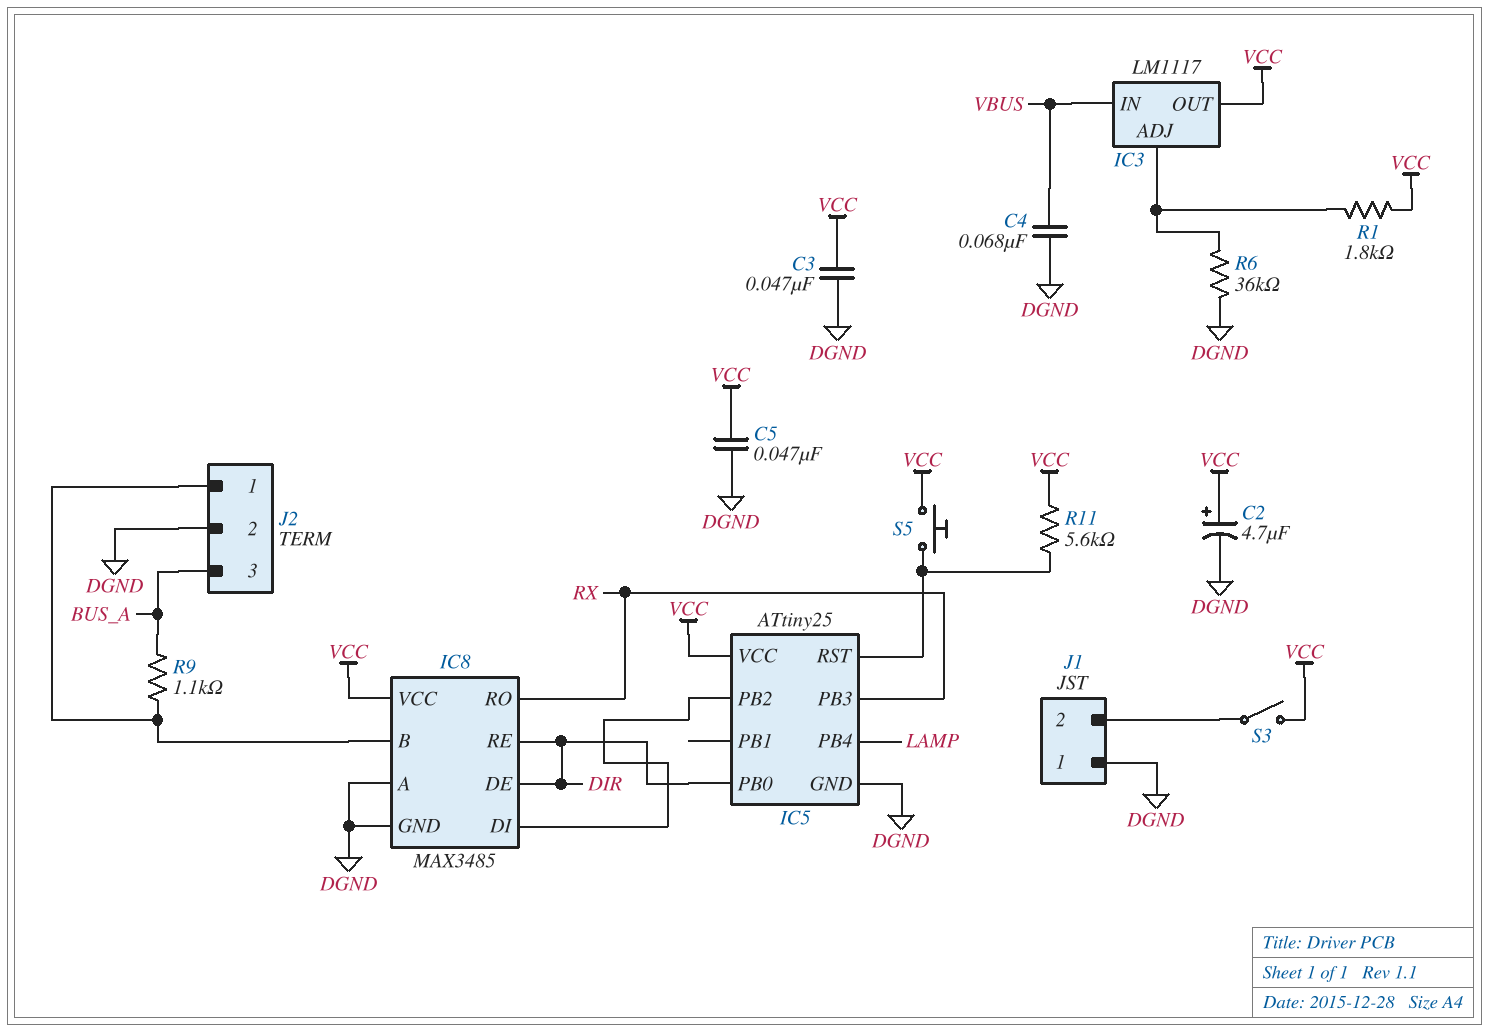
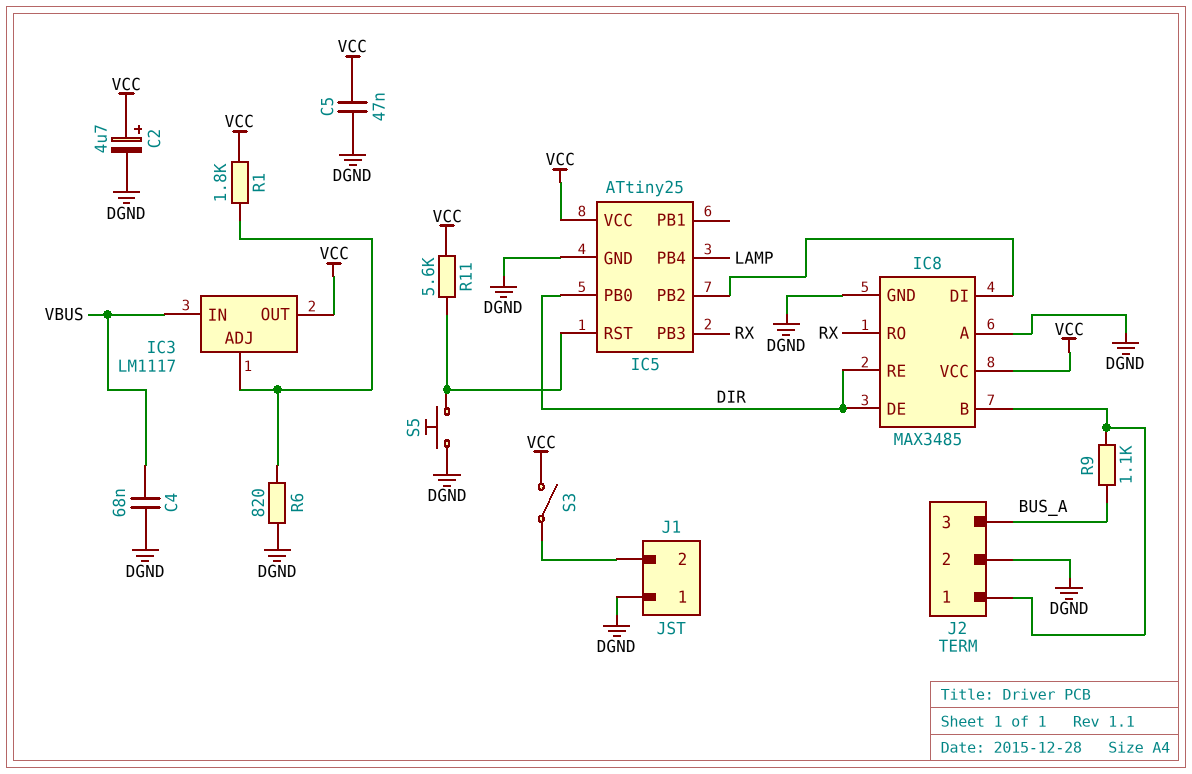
C3: 47nF (DGND, VCC) -> none
R6: 36k (DGND, IC3/ADJ) -> 820 (DGND, IC3/ADJ)
S5: button (IC5/RST, VCC) -> button (DGND, IC5/RST)

